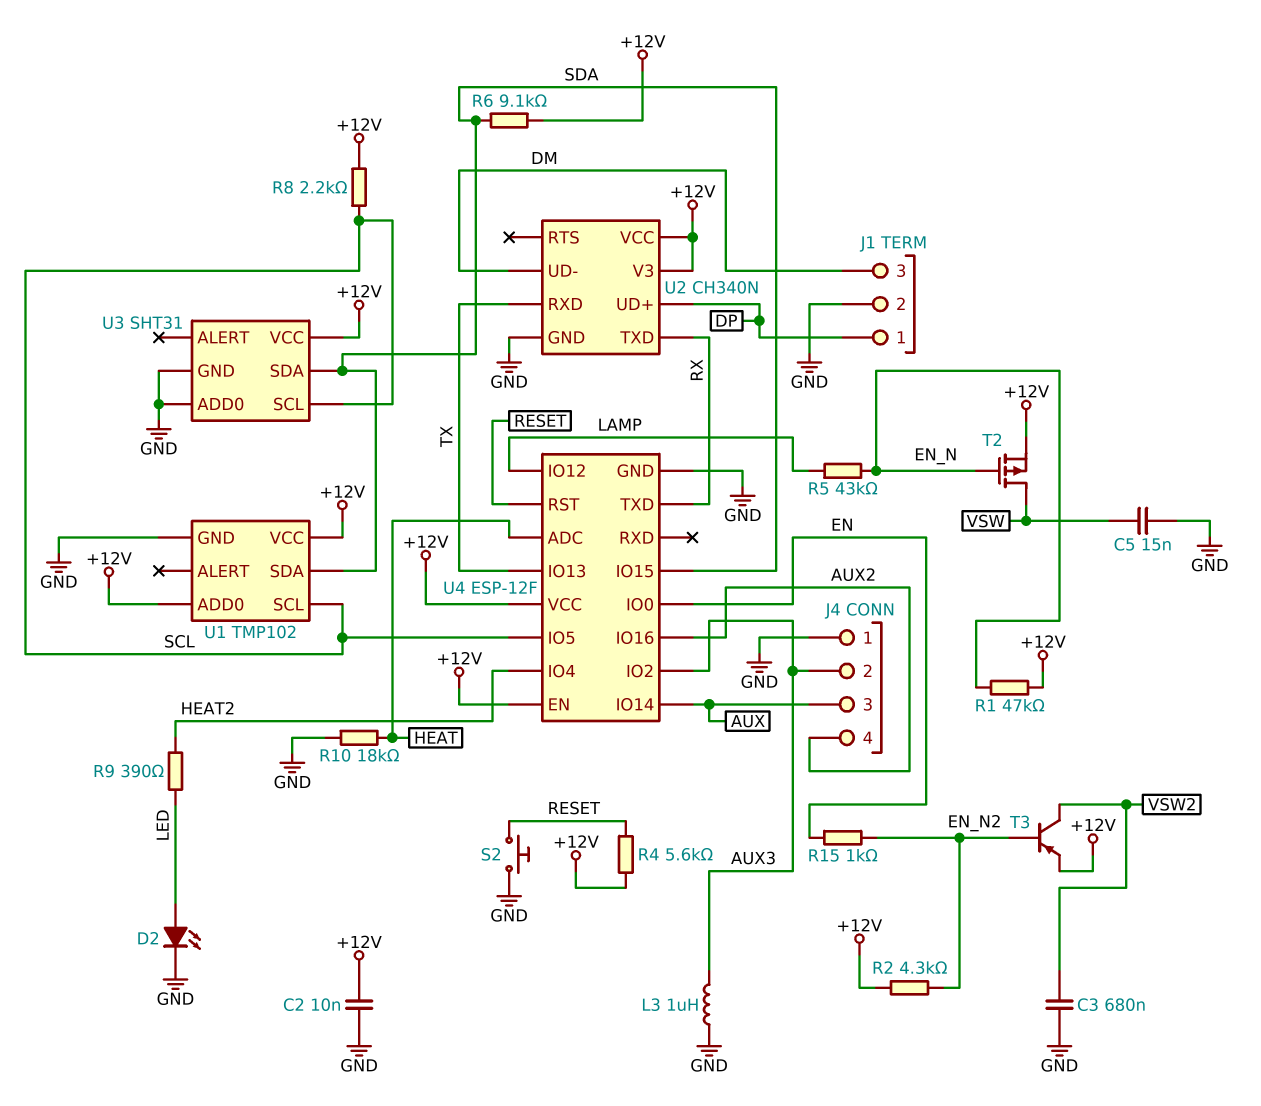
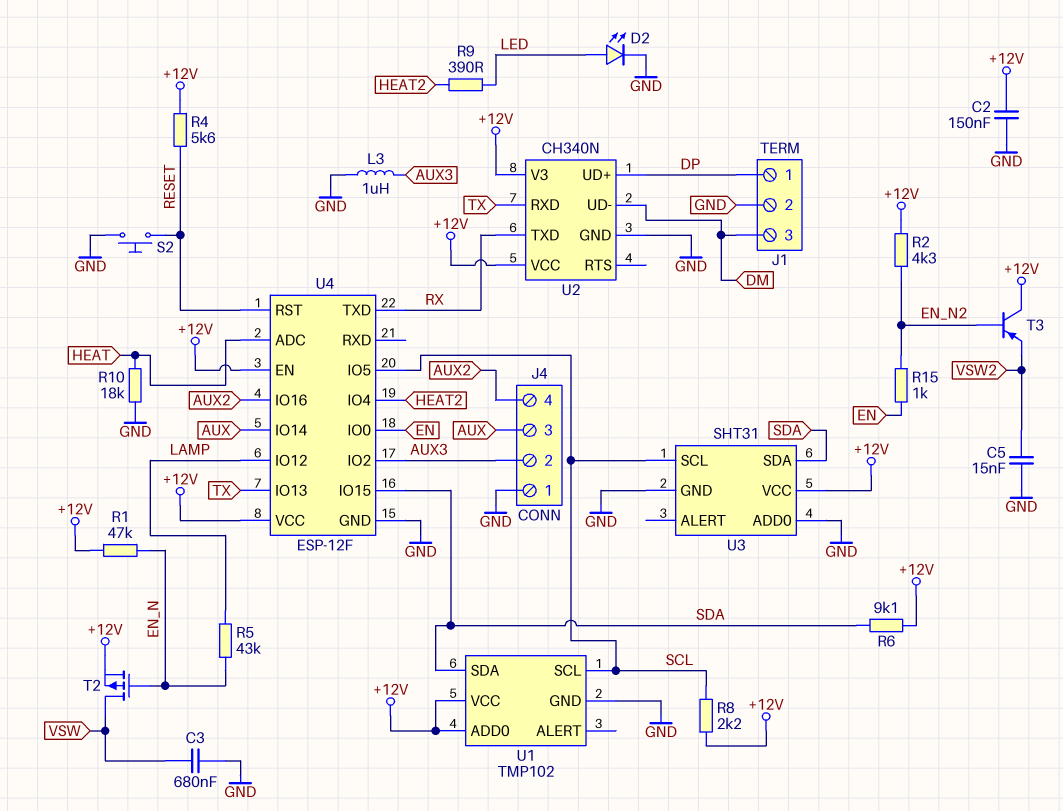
C2: 10nF (+12V, GND) -> 150nF (+12V, GND)
C3: 680nF (GND, VSW2) -> 680nF (GND, VSW)
C5: 15nF (GND, VSW) -> 15nF (GND, VSW2)
T3: PNP (B EN_N2, C VSW2, E +12V) -> PNP (B EN_N2, C +12V, E VSW2)

